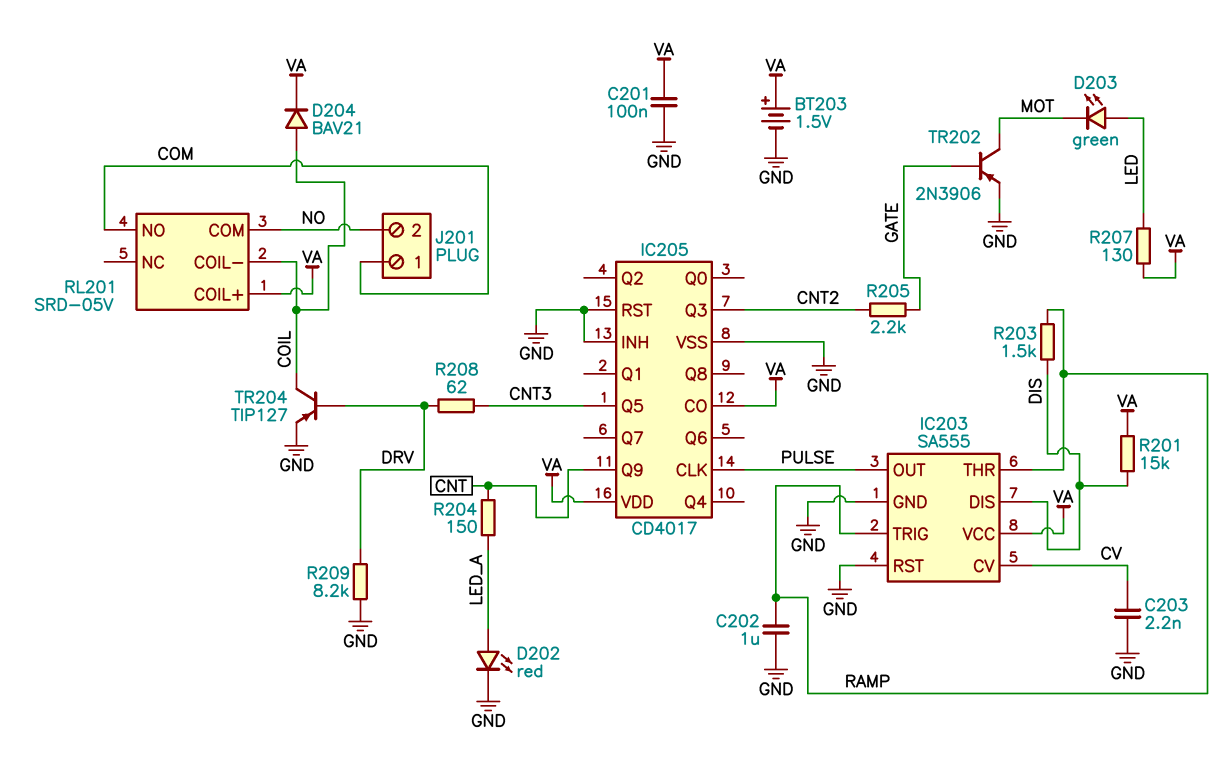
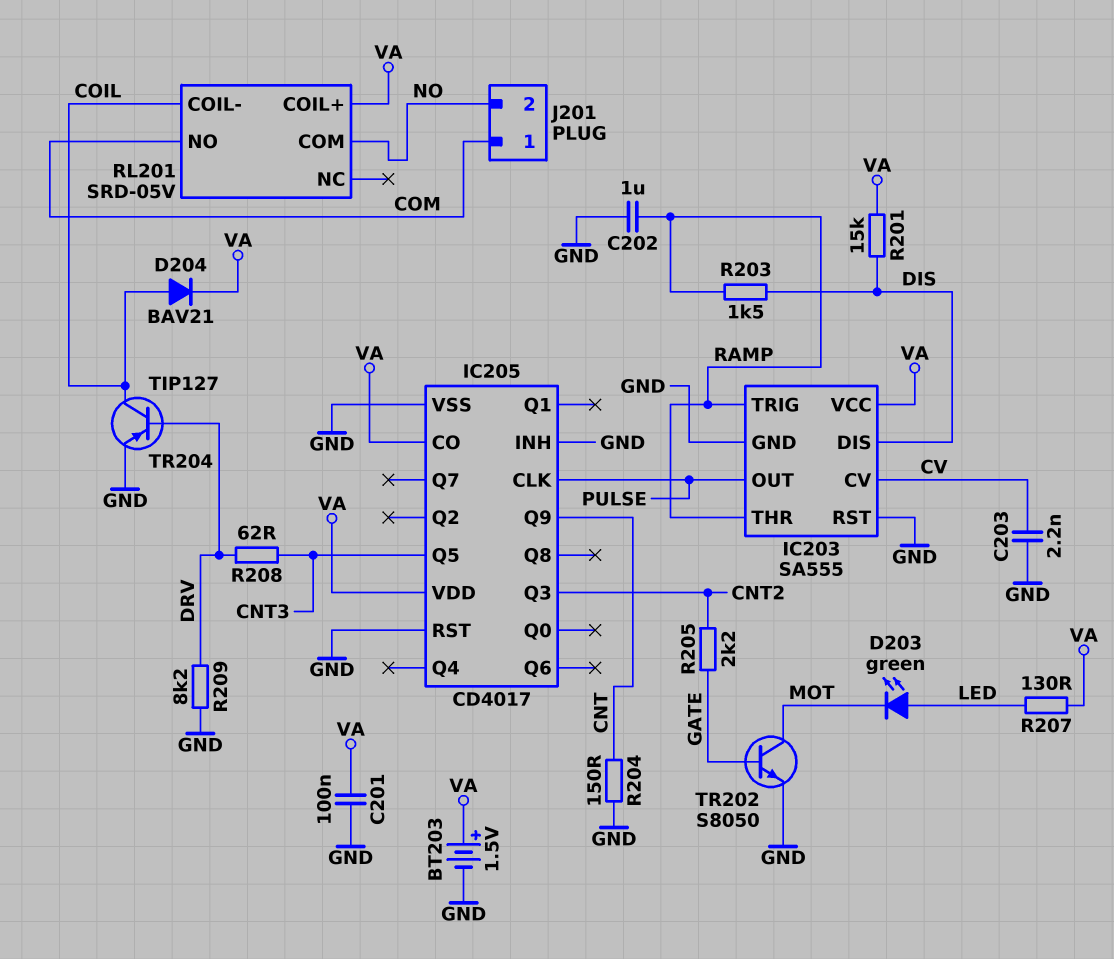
D202: LED red (A LED_A, K GND) -> none
R204: 150 (CNT, LED_A) -> 150 (CNT, GND)
TR202: PNP 2N3906 (B GATE, C MOT, E GND) -> NPN S8050 (B GATE, C MOT, E GND)

